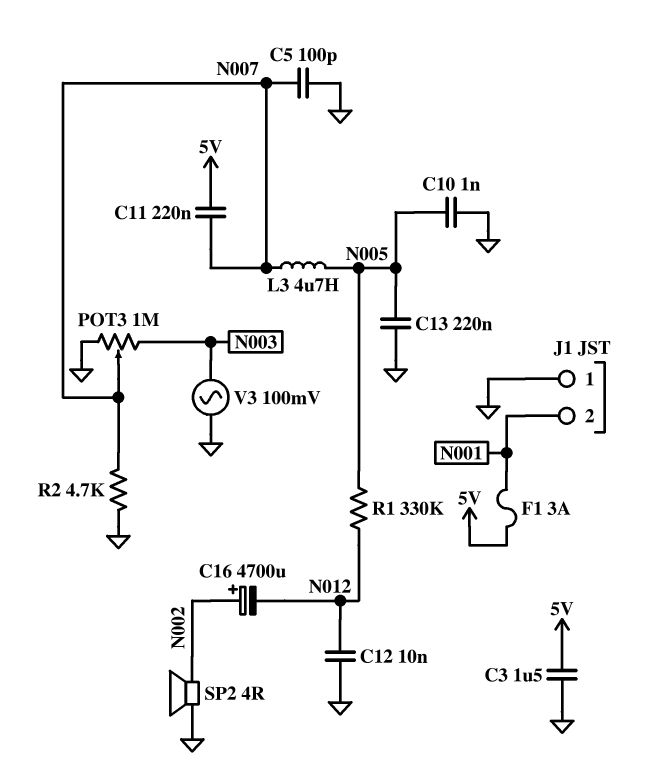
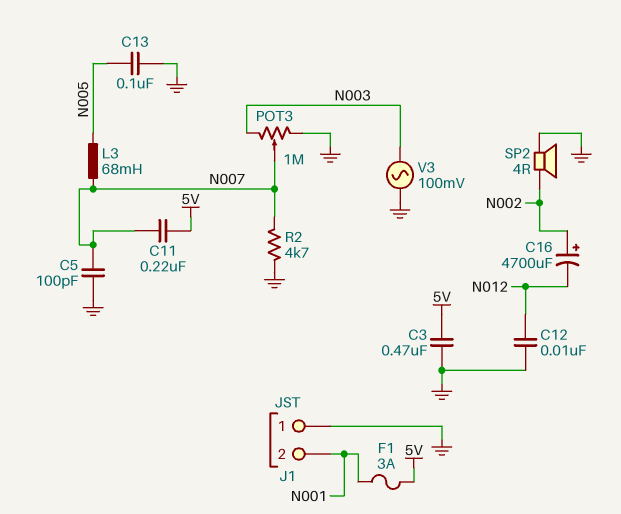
C3: 1.5uF (5V, GND) -> 470nF (5V, GND)
C10: 1nF (GND, N005) -> none
C13: 220nF (GND, N005) -> 100nF (GND, N005)
L3: 4.7uH (N005, N007) -> 68mH (N005, N007)
R1: 330k (N005, N012) -> none

